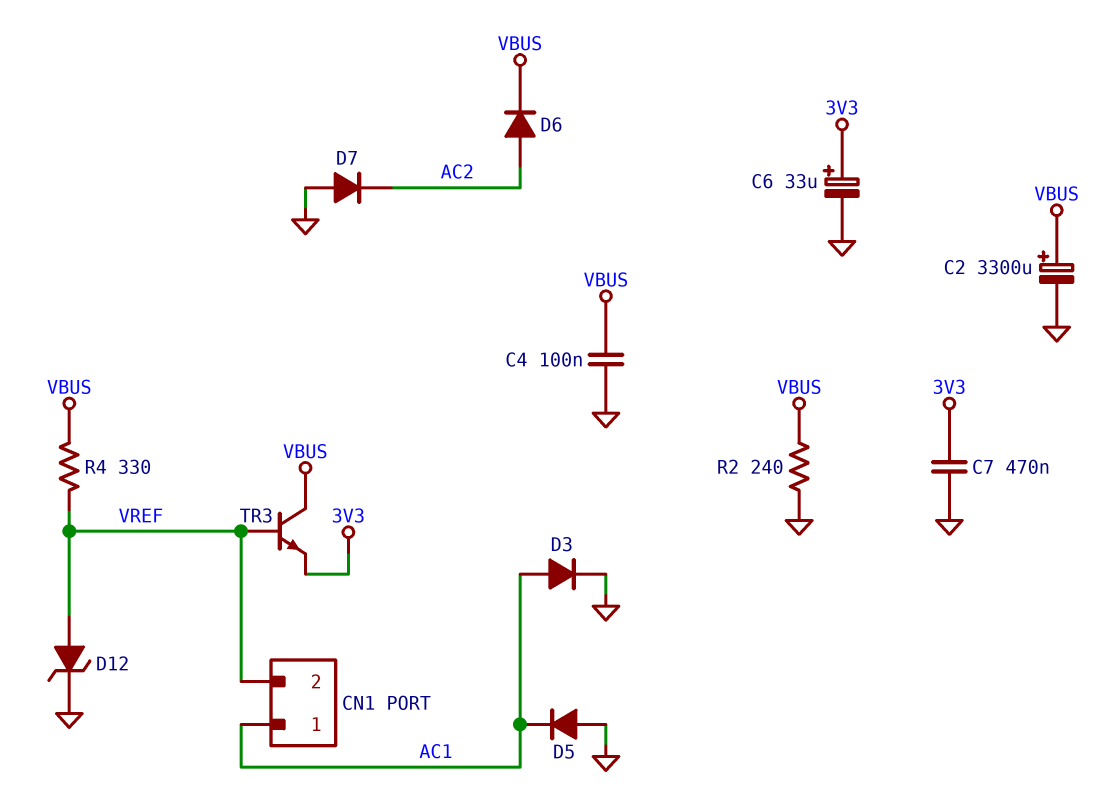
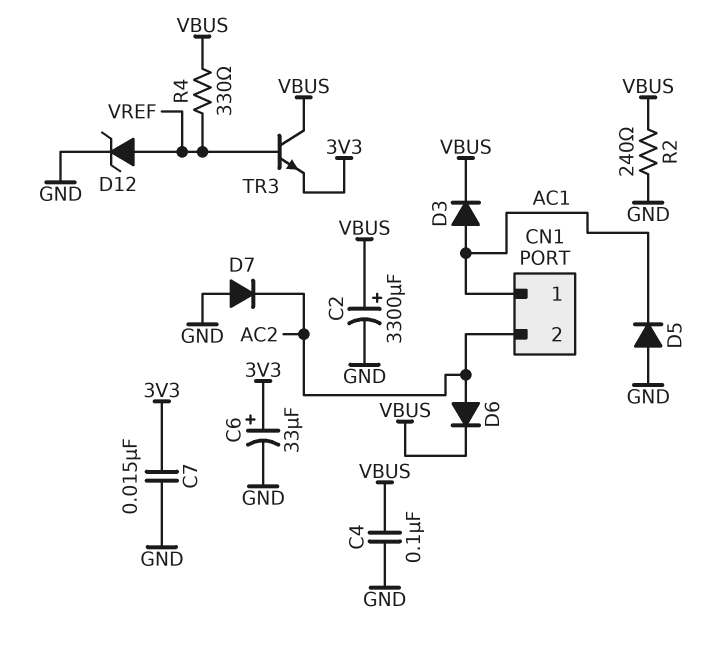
C7: 470nF (3V3, GND) -> 15nF (3V3, GND)
CN1 pin 2: VREF -> AC2
D3: diode (A AC1, K GND) -> diode (A AC1, K VBUS)

